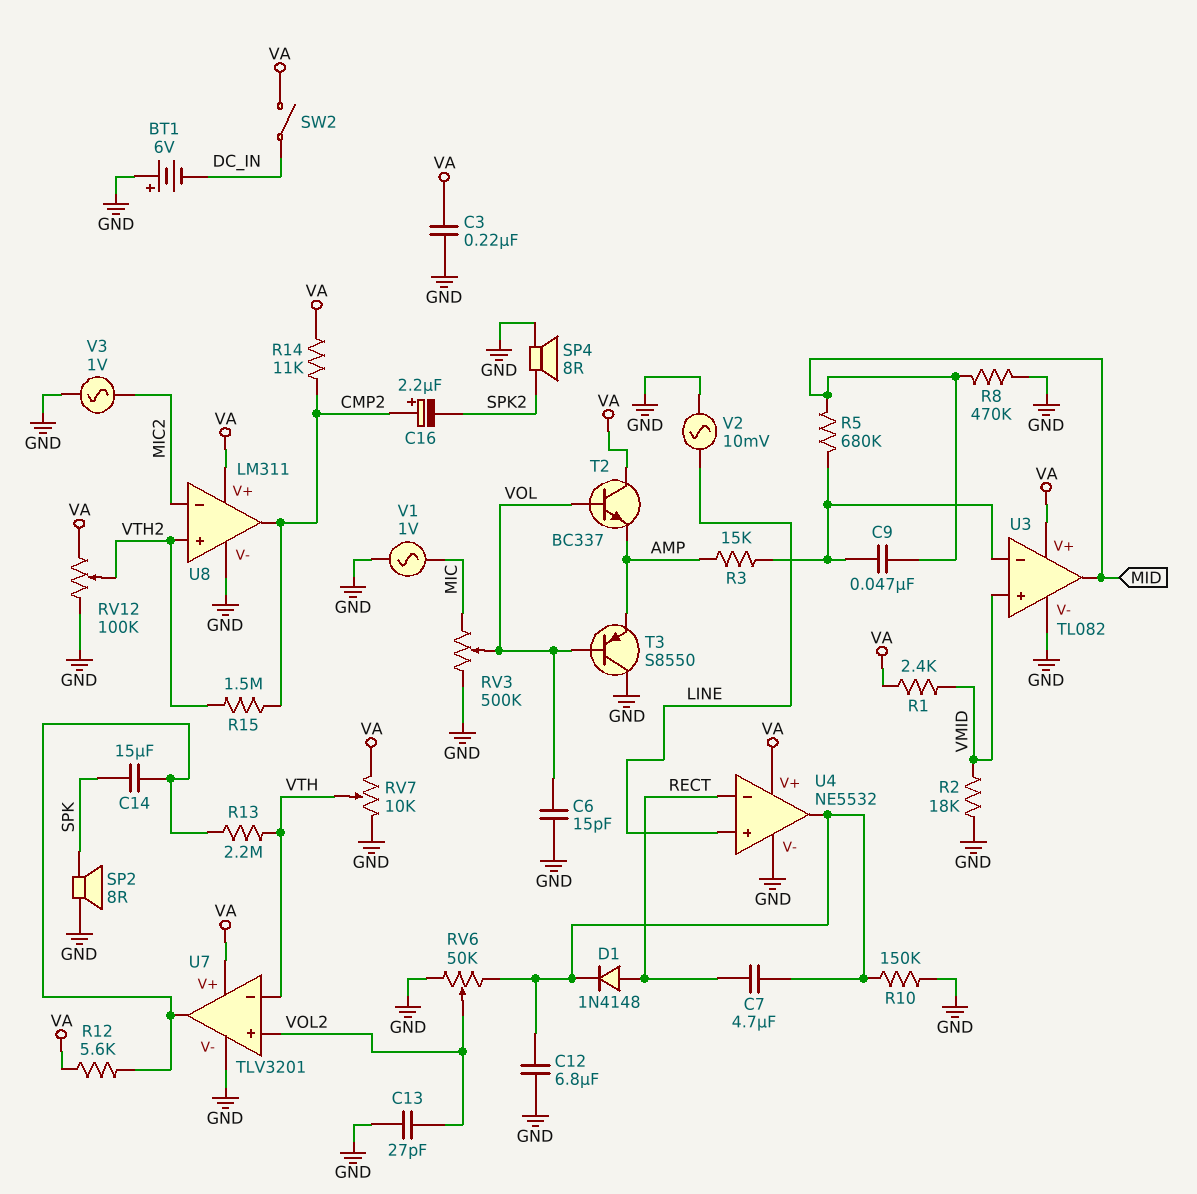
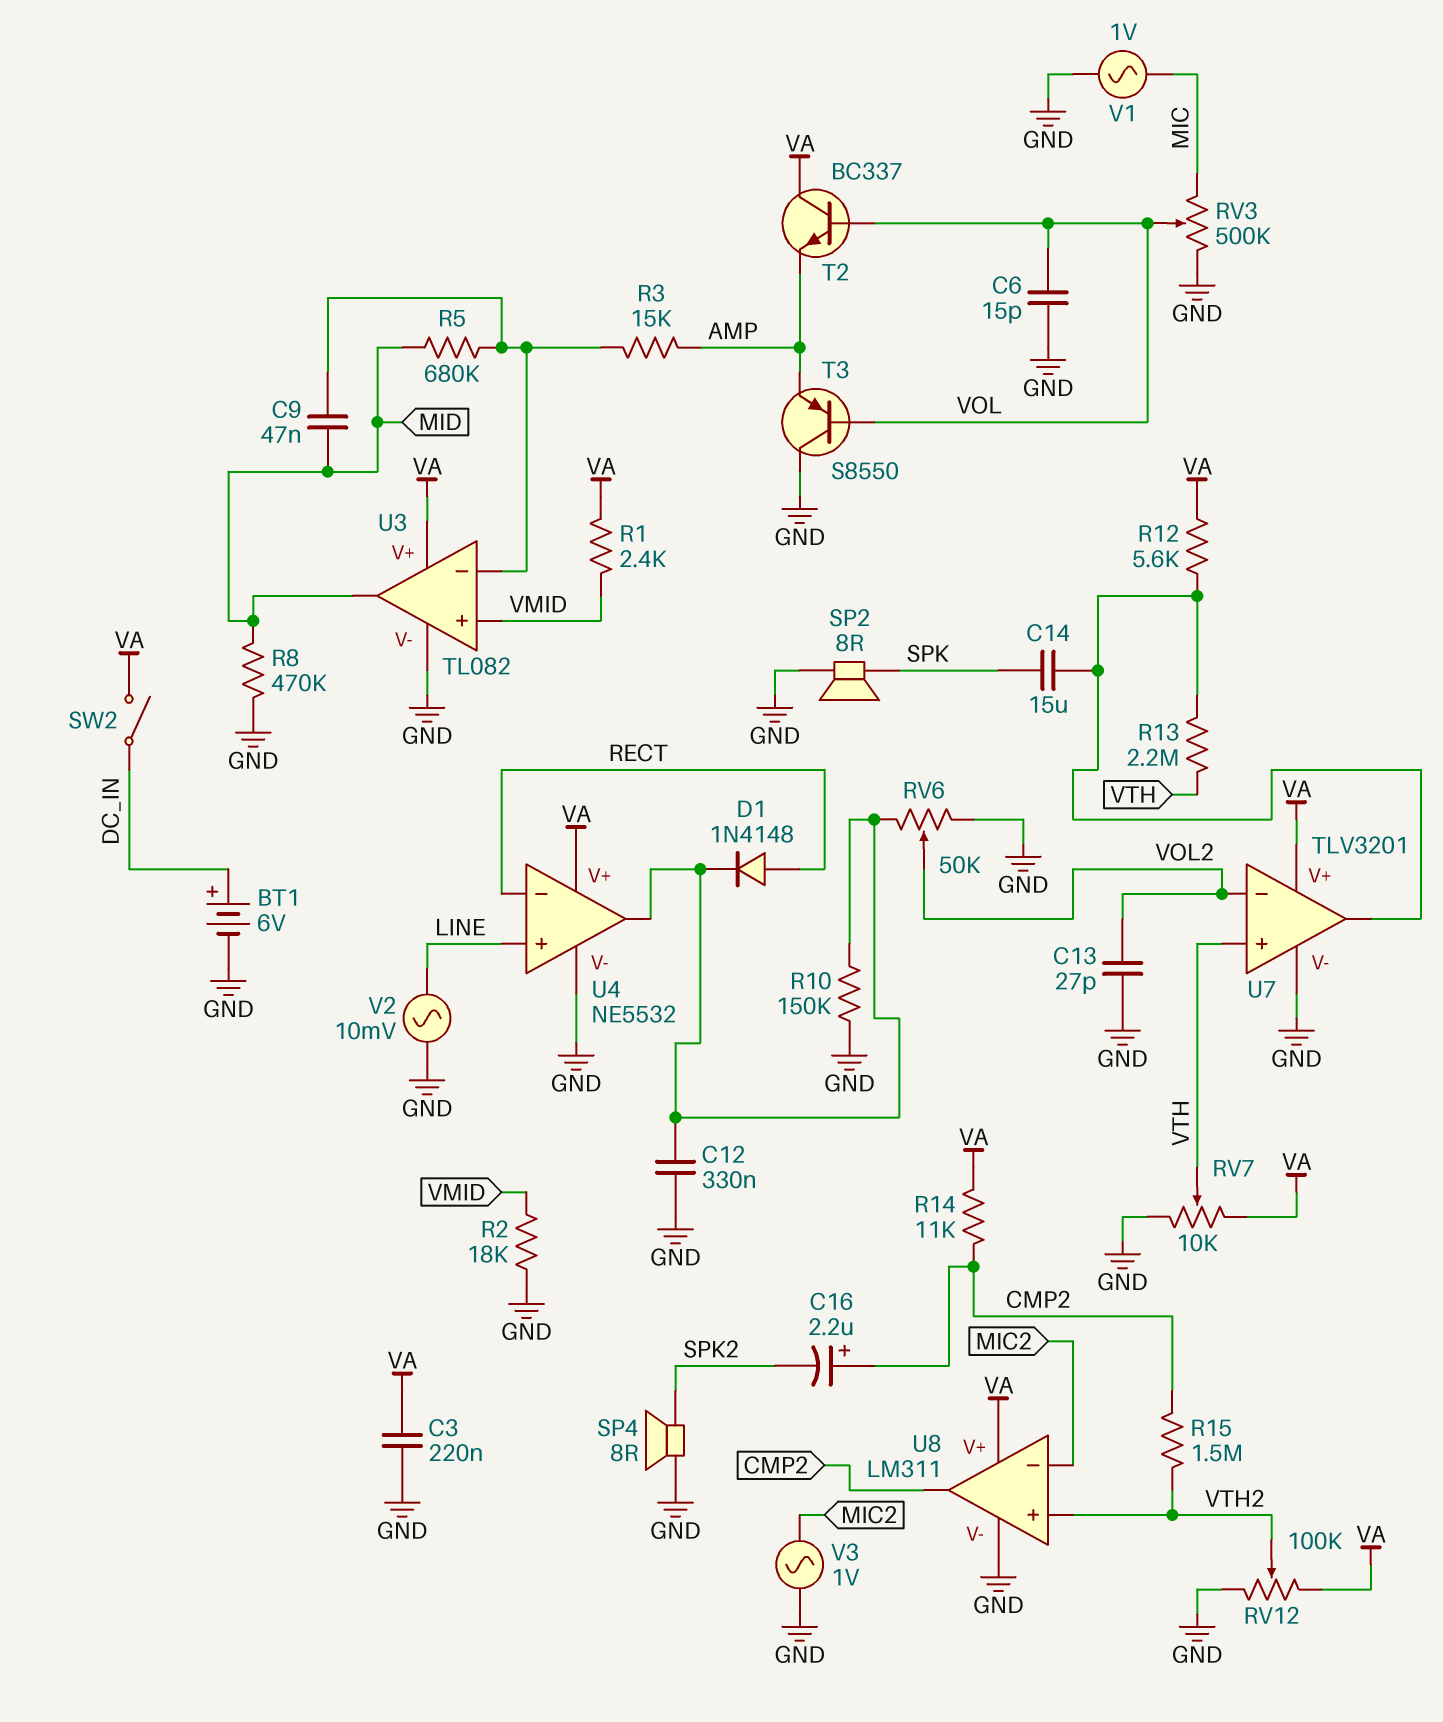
BT1: 6V (plus GND, minus DC_IN) -> 6V (plus DC_IN, minus GND)
C7: 4.7uF (RECT, U4/out) -> none
C12: 6.8uF (GND, U4/out) -> 330nF (GND, U4/out)
U7 pin in+: VOL2 -> VTH
U7 pin in-: VTH -> VOL2

